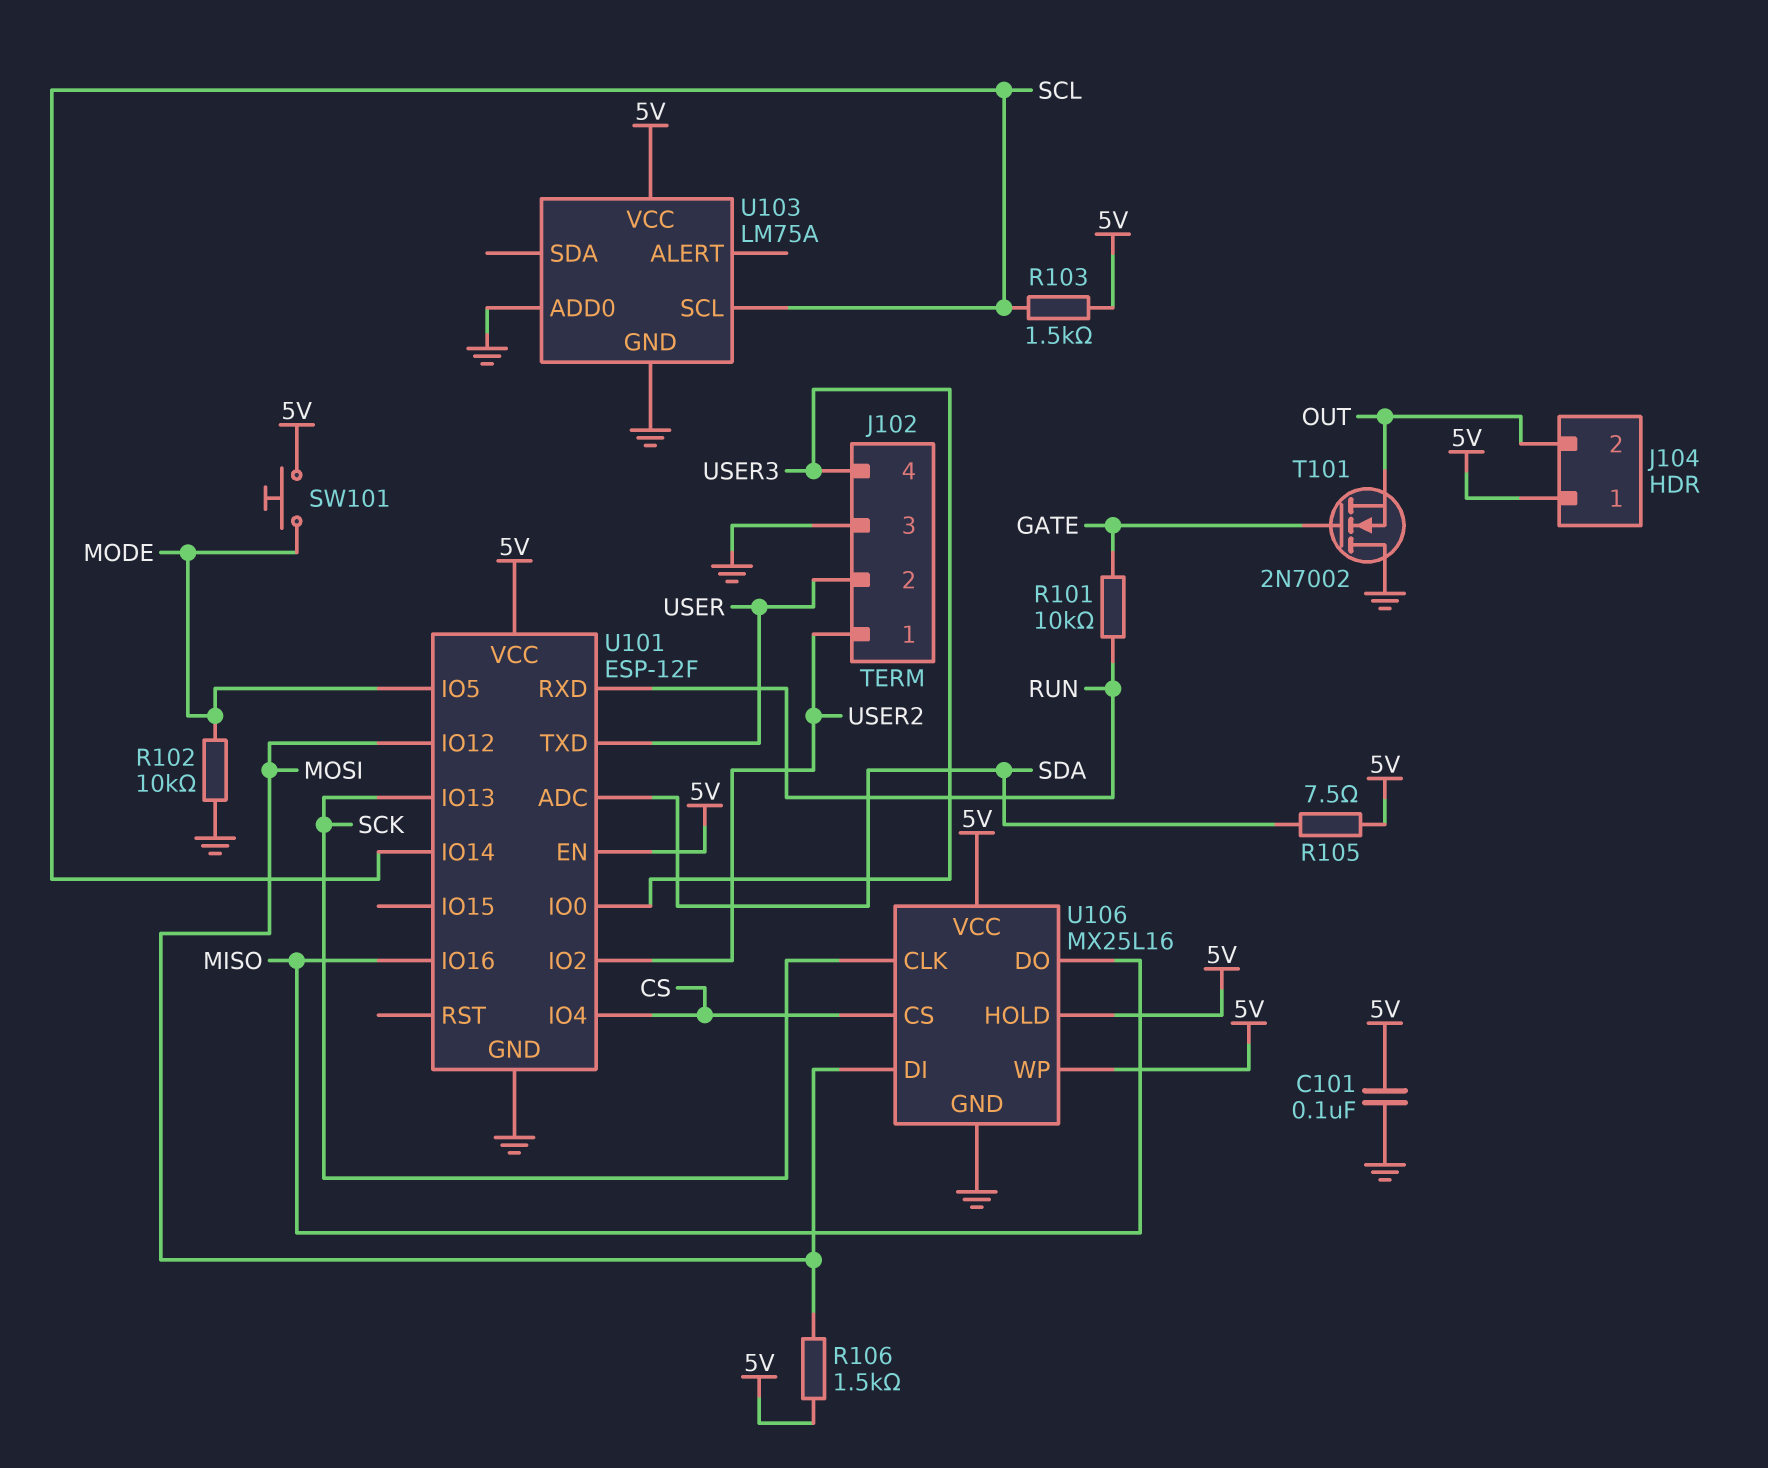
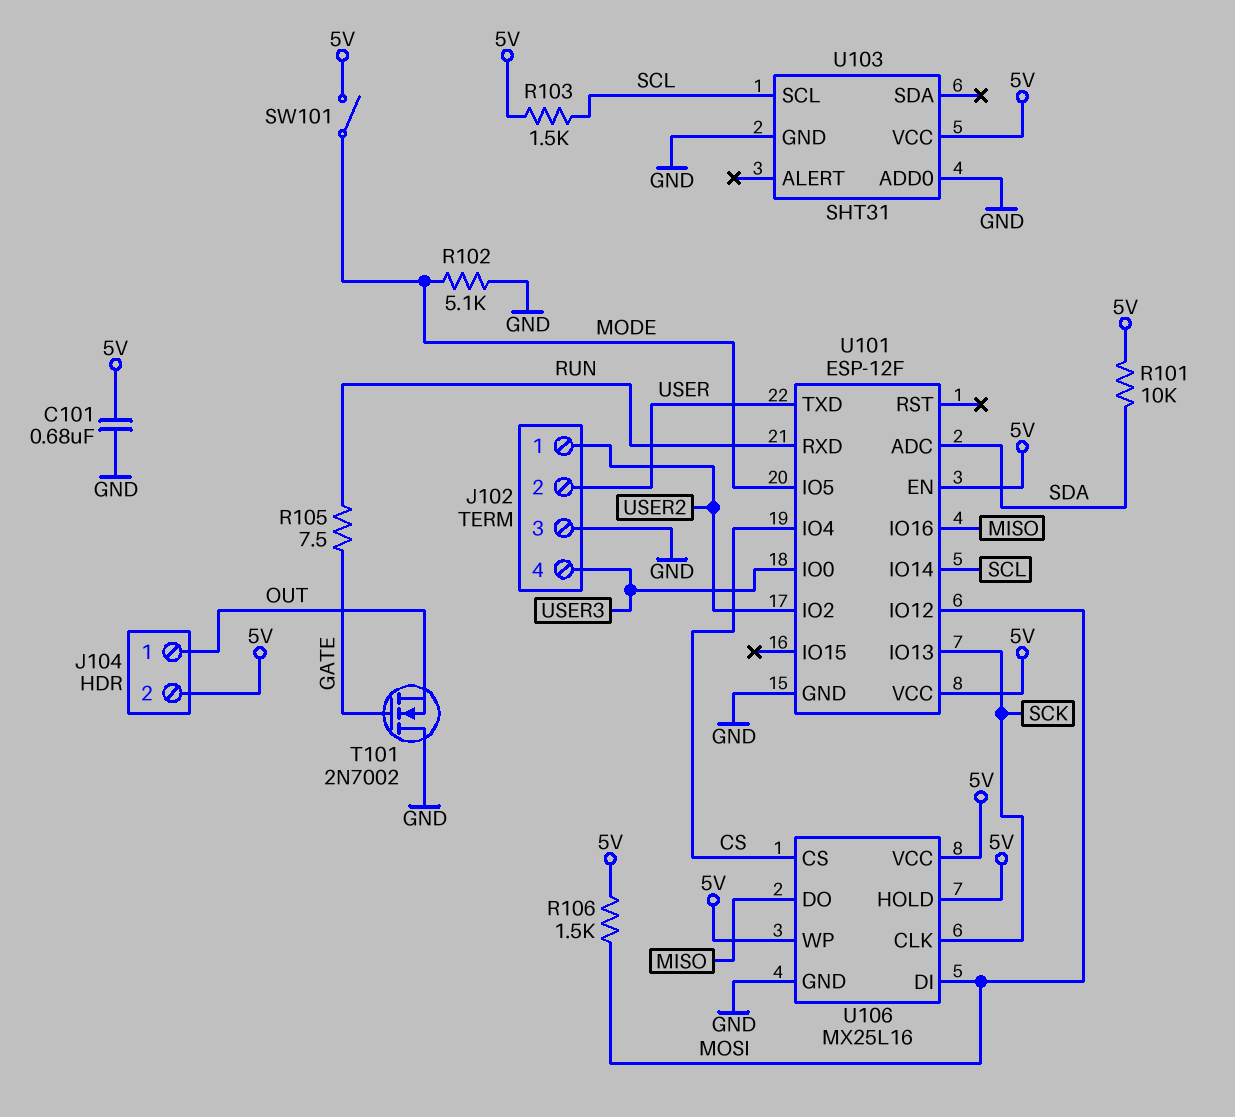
C101: 100nF (5V, GND) -> 680nF (5V, GND)
J104 pin 1: 5V -> OUT
J104 pin 2: OUT -> 5V
R101: 10k (GATE, RUN) -> 10k (5V, SDA)
R102: 10k (GND, MODE) -> 5.1k (GND, MODE)
R105: 7.5 (5V, SDA) -> 7.5 (GATE, RUN)
SW101: button (5V, MODE) -> switch (5V, MODE)
U103: LM75A -> SHT31

